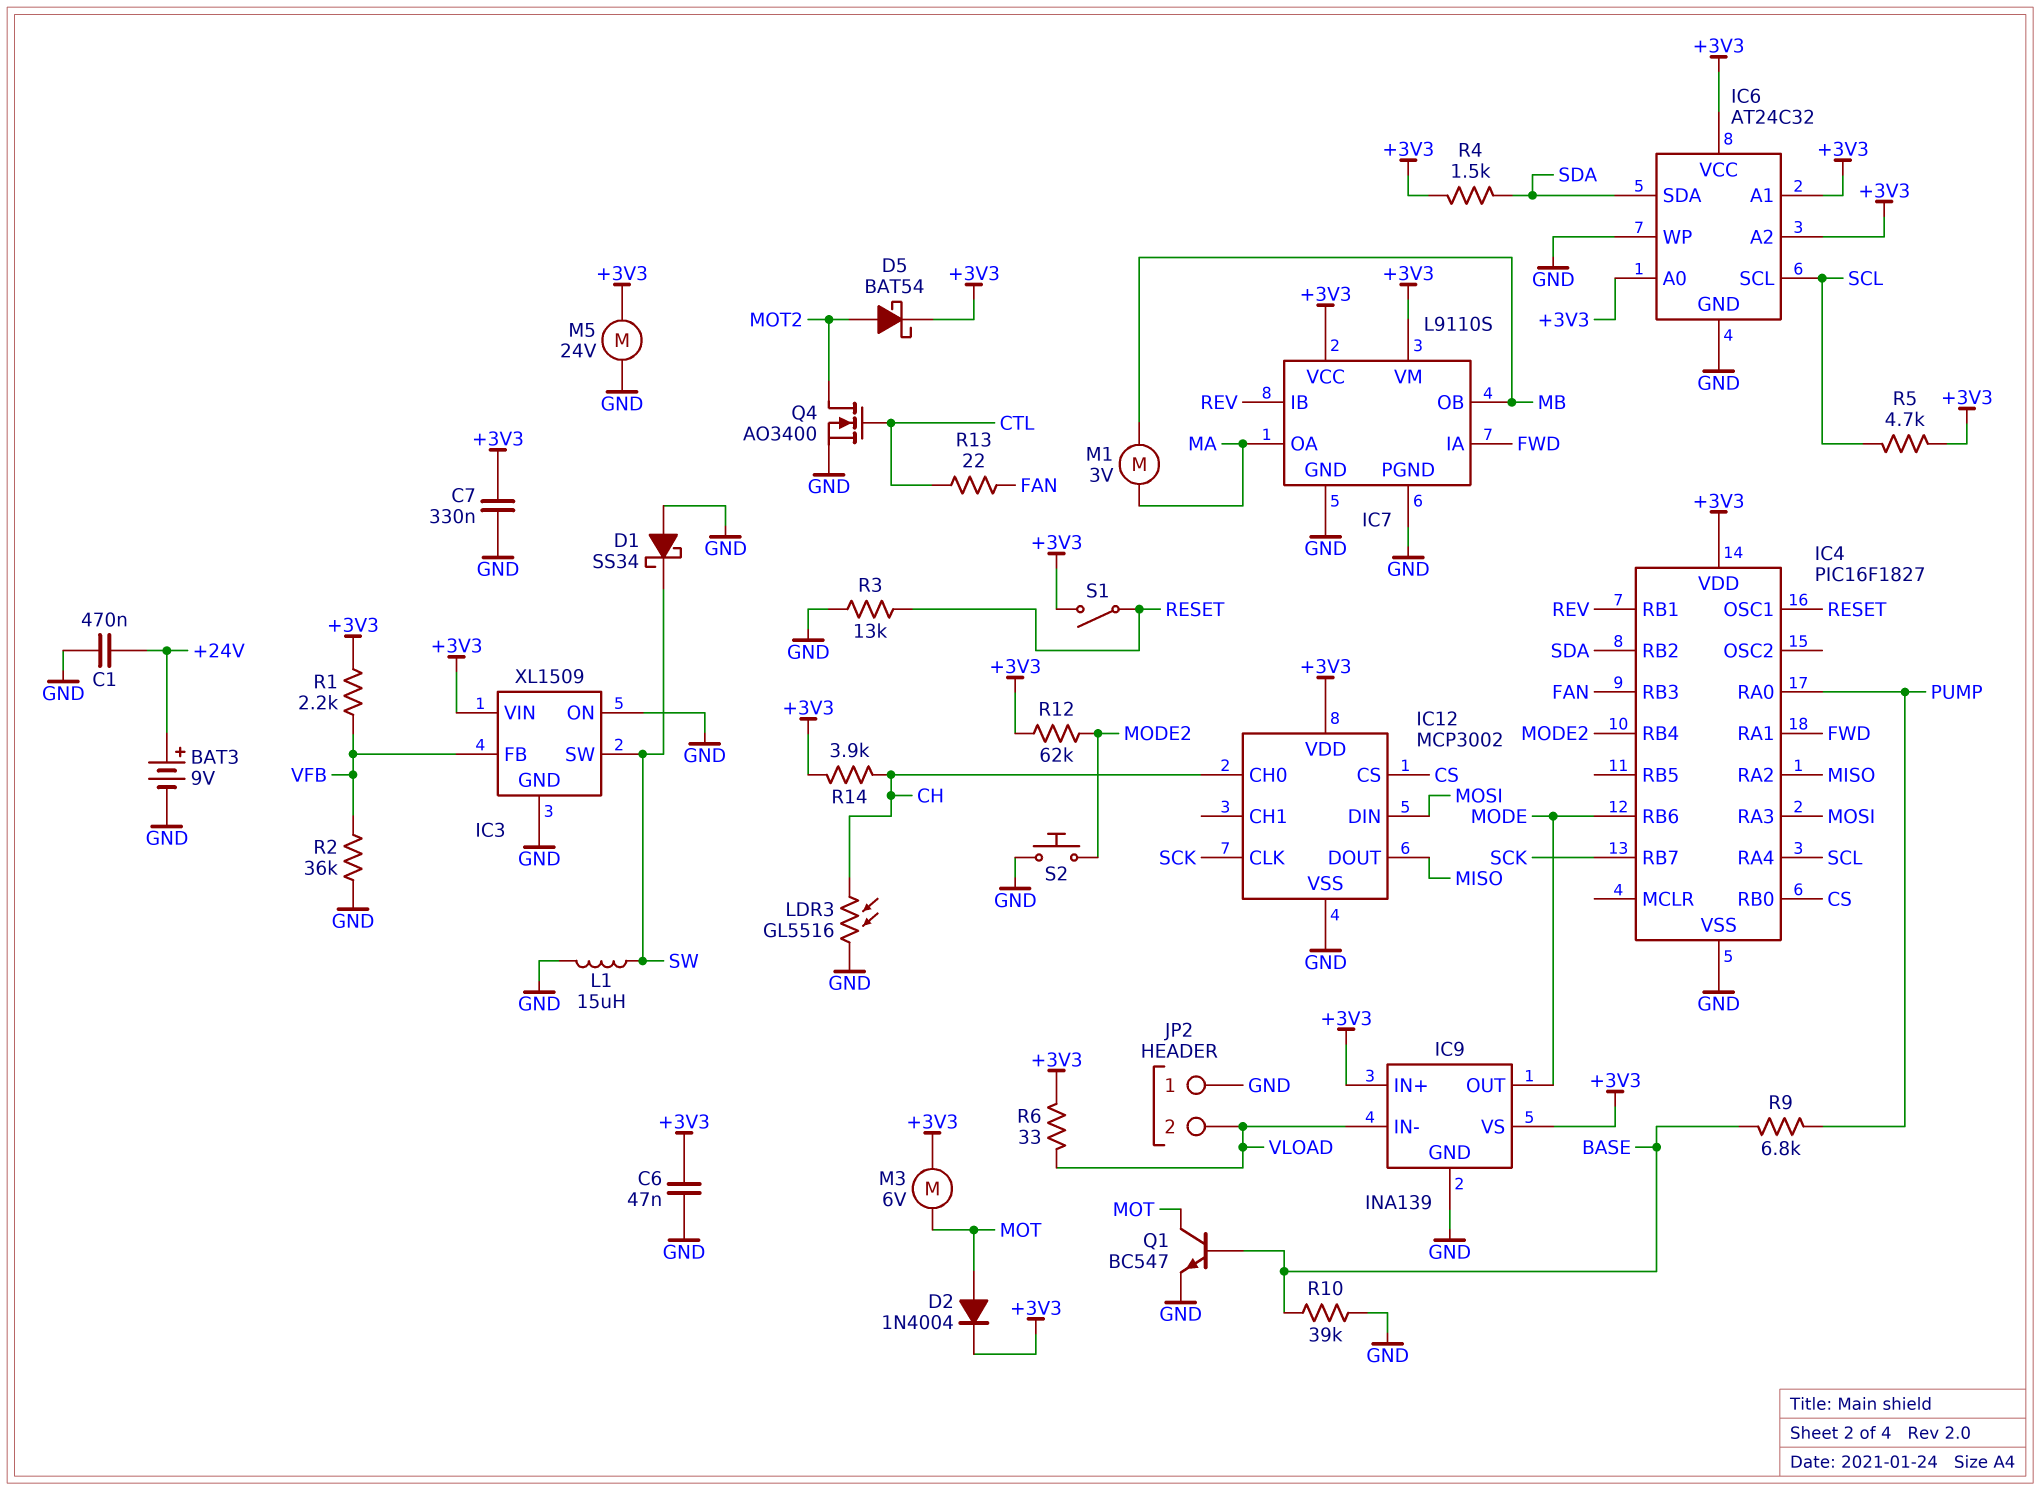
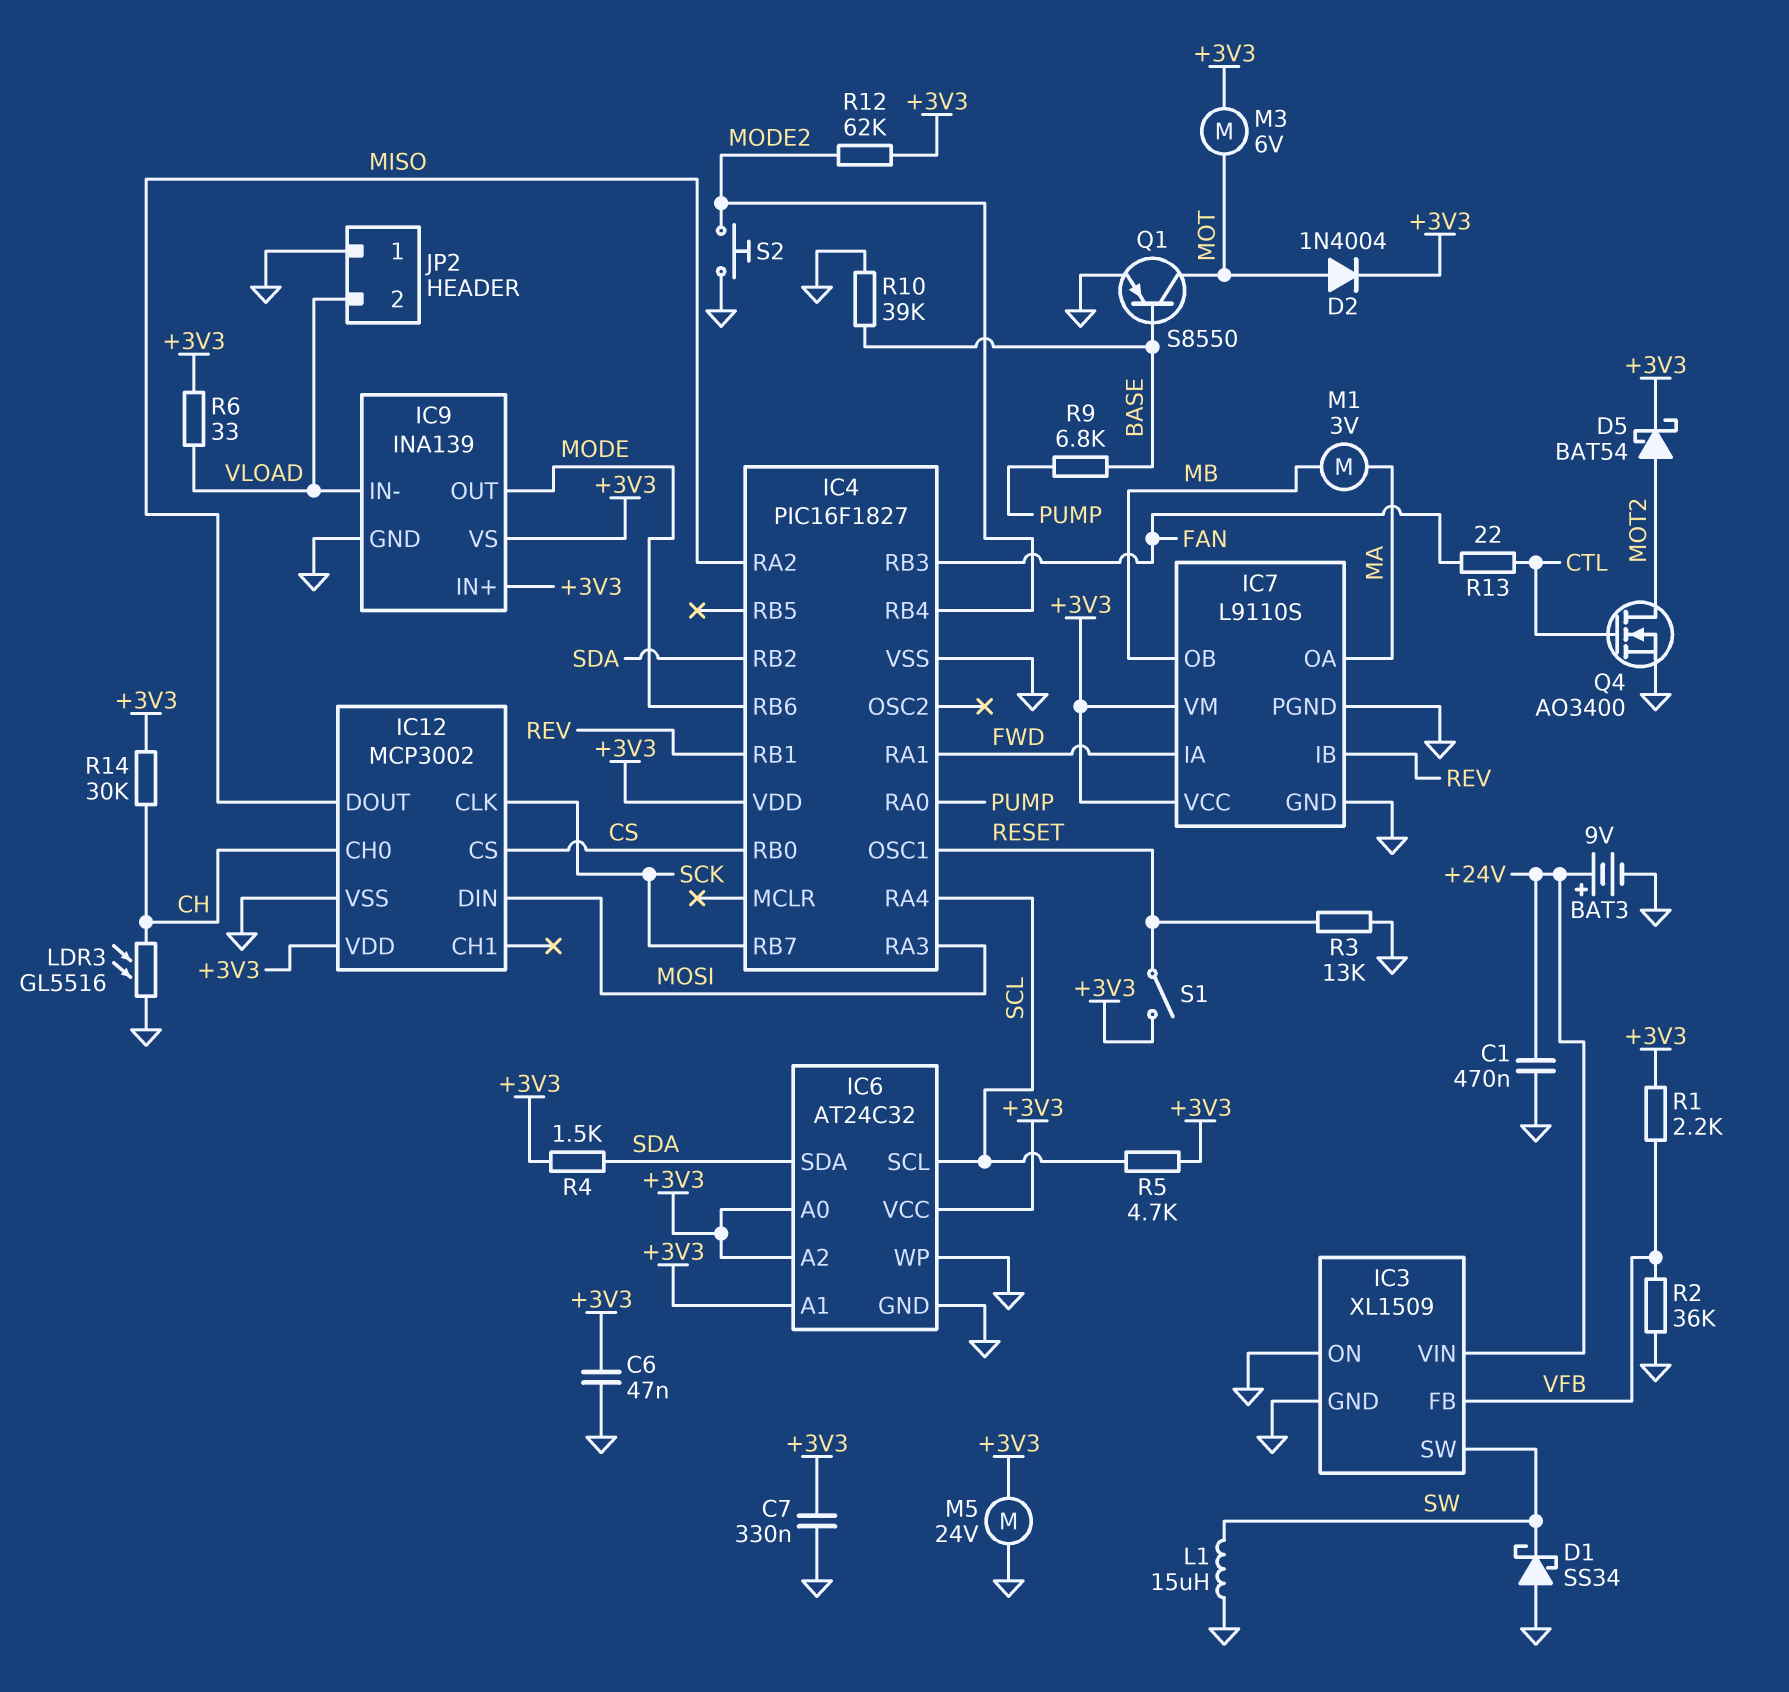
IC3 pin VIN: +3V3 -> +24V
Q1: NPN BC547 (B BASE, C MOT, E GND) -> PNP S8550 (B BASE, C MOT, E GND)
R14: 3.9k (+3V3, CH) -> 30k (+3V3, CH)

